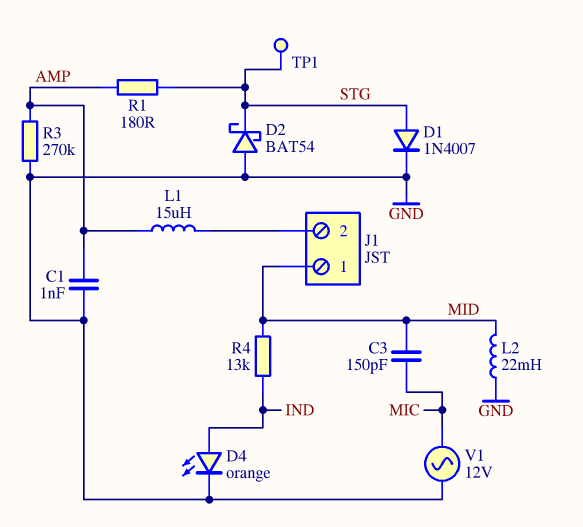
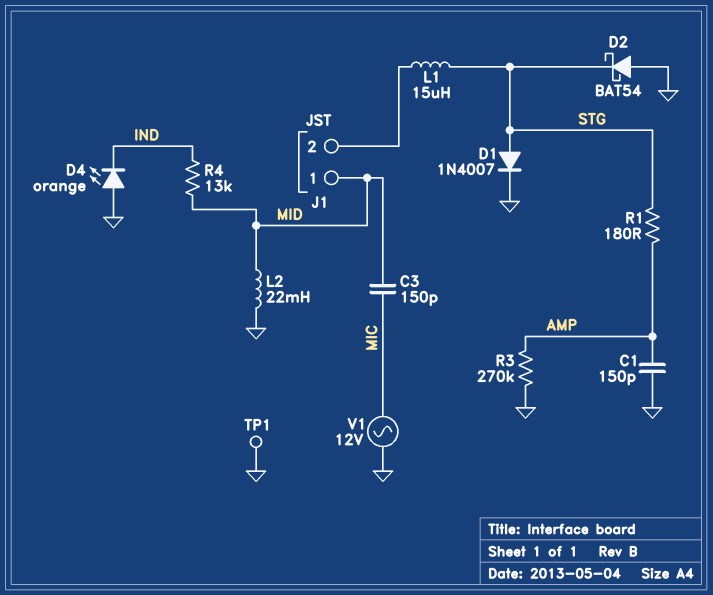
C1: 1nF (AMP, GND) -> 150pF (AMP, GND)
D4: LED orange (A IND, K GND) -> LED orange (A GND, K IND)
L1: 15uH (AMP, J1/2) -> 15uH (J1/2, STG)
TP1: test point (STG) -> test point (GND)

